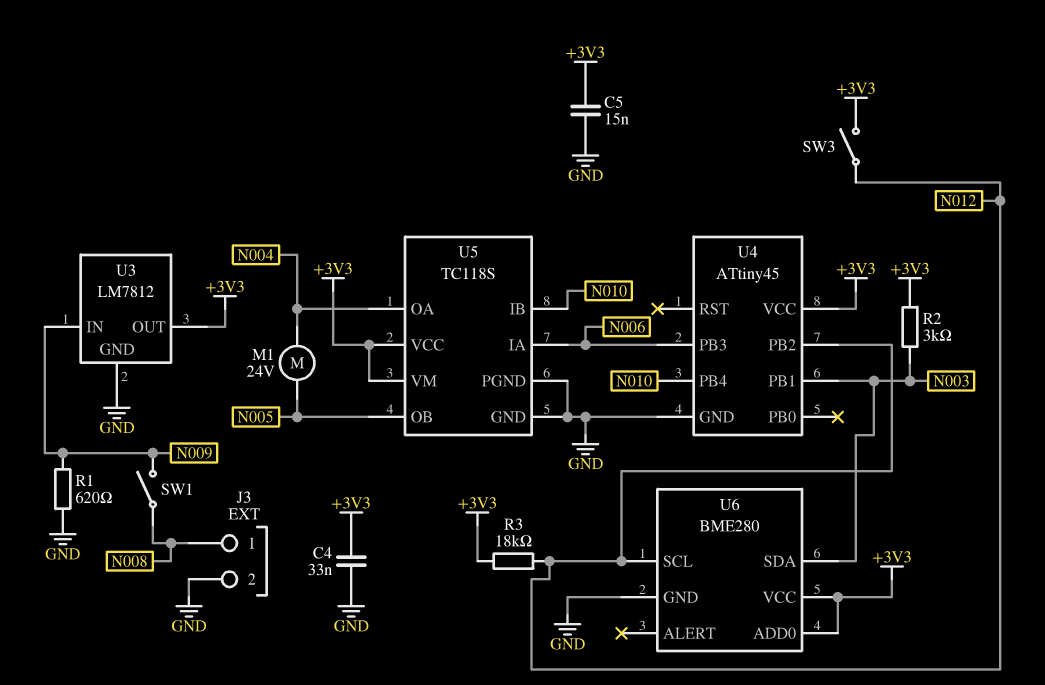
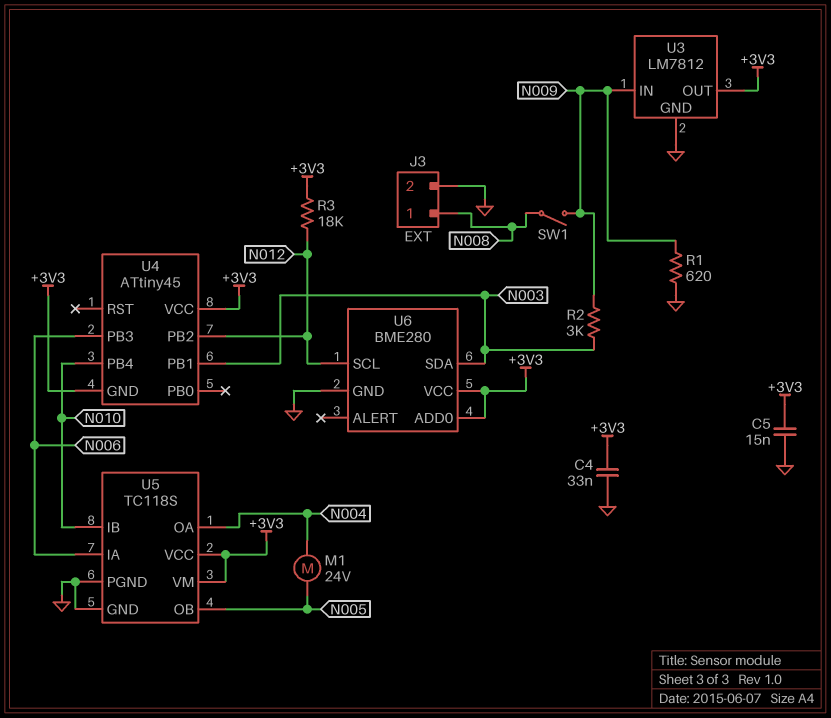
R2: 3k (+3V3, N003) -> 3k (N003, N009)
SW3: switch (+3V3, N012) -> none
U4 pin GND: GND -> +3V3

